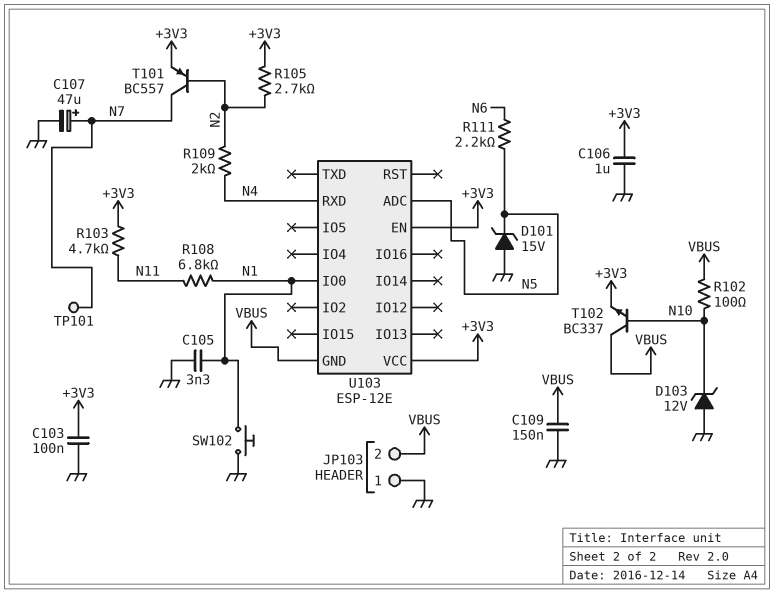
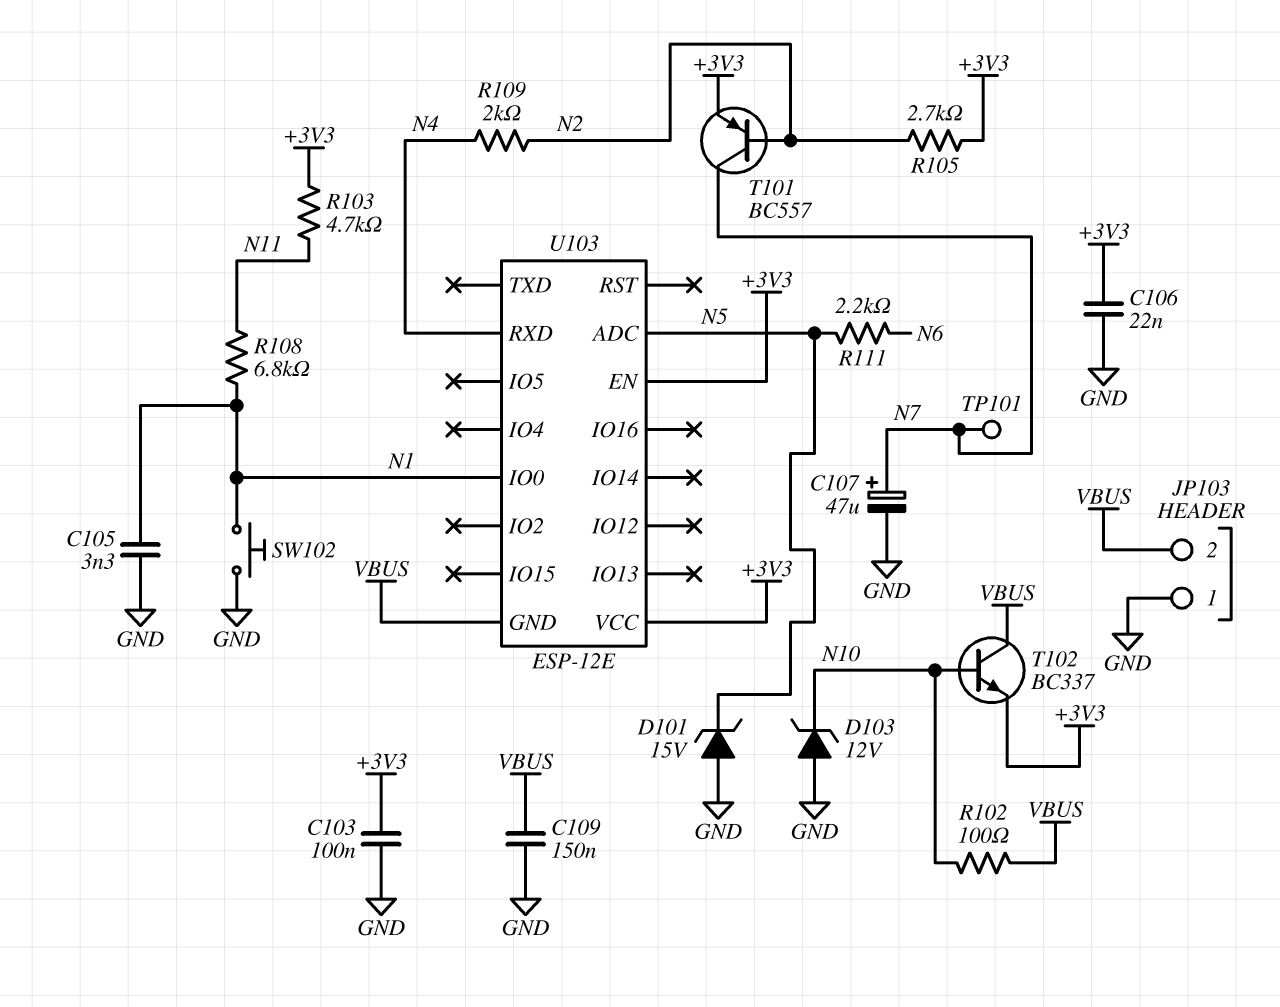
C106: 1uF (+3V3, GND) -> 22nF (+3V3, GND)

